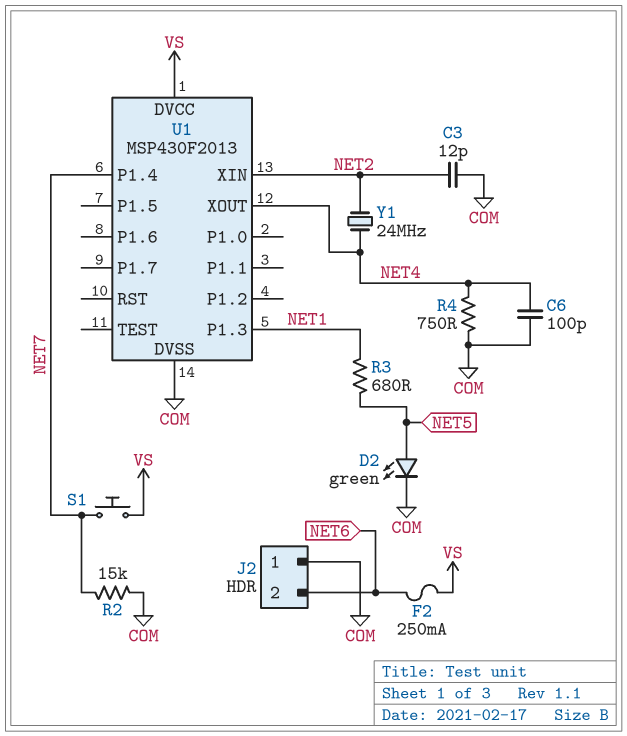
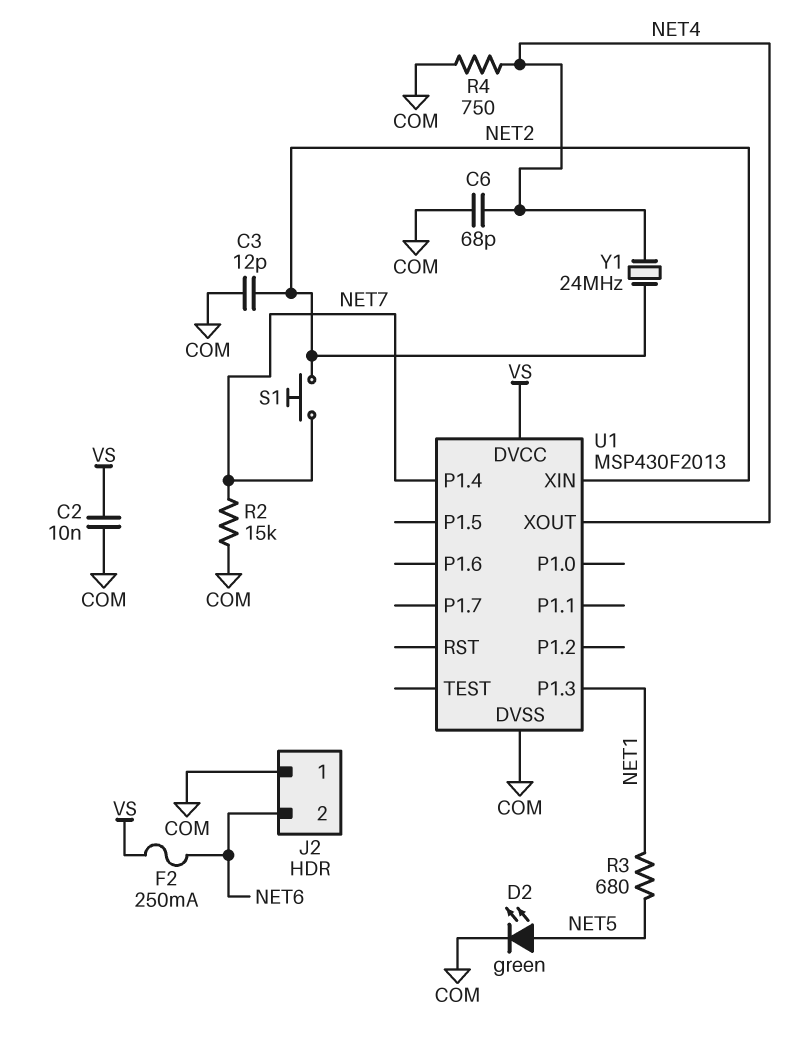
C2: none -> 10nF (COM, VS)
C6: 100pF (COM, NET4) -> 68pF (COM, NET4)
S1: button (NET7, VS) -> button (NET2, NET7)

